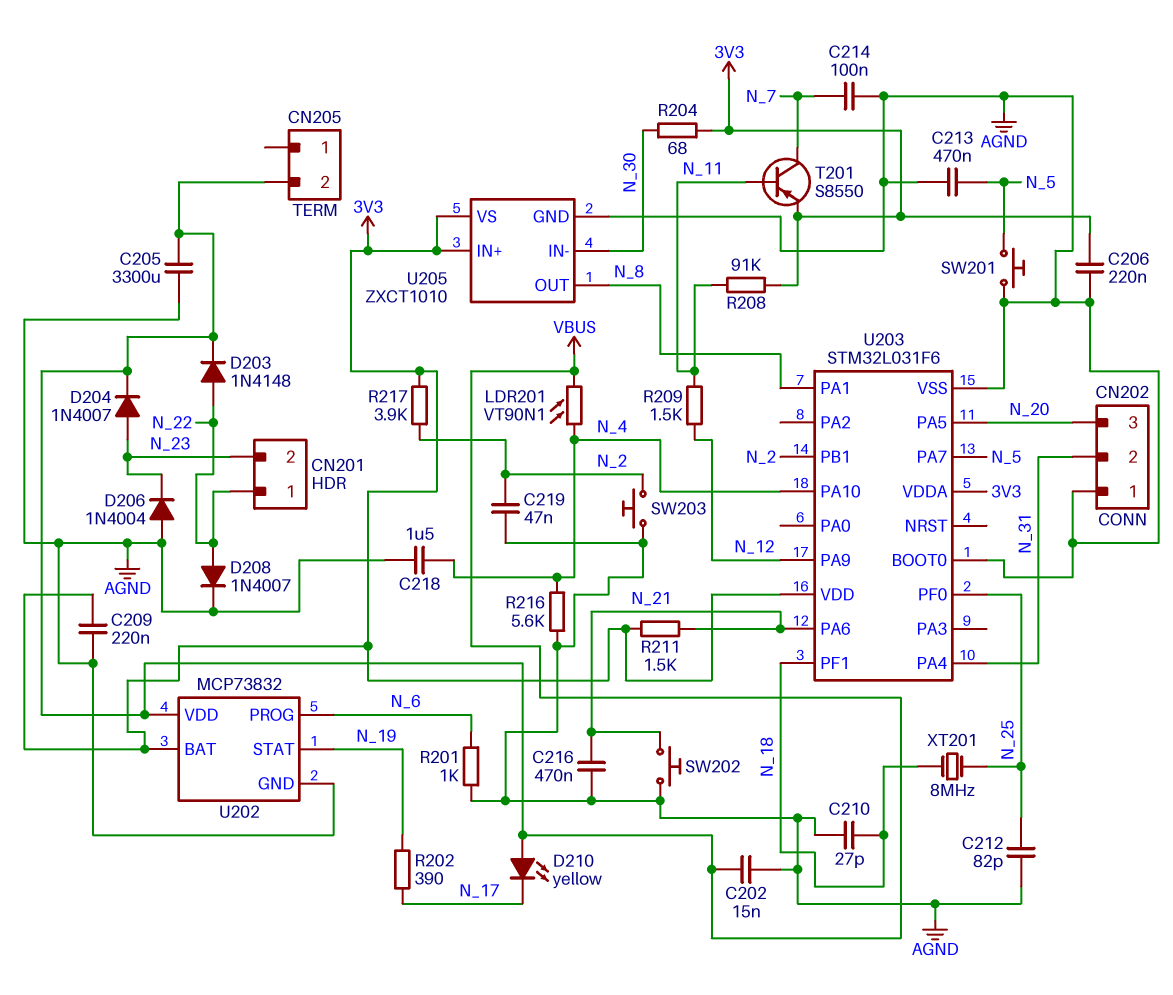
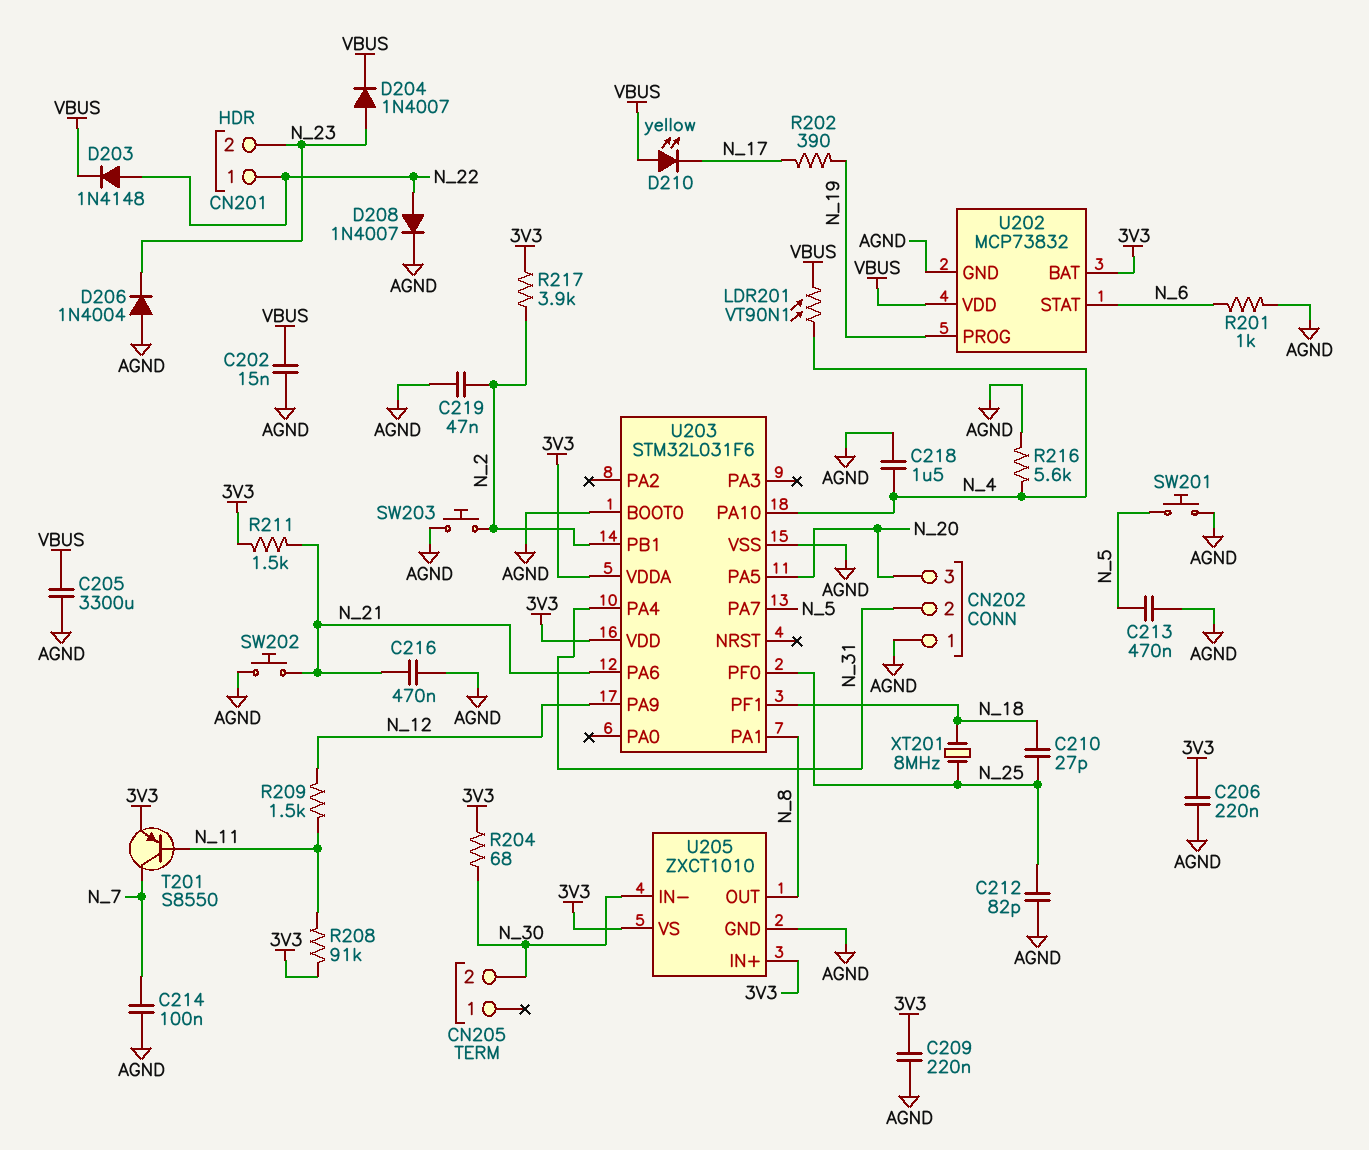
C210: 27pF (AGND, N_18) -> 27pF (N_18, N_25)
CN205 pin 2: VBUS -> N_30
U202 pin PROG: N_6 -> N_19
U202 pin STAT: N_19 -> N_6

